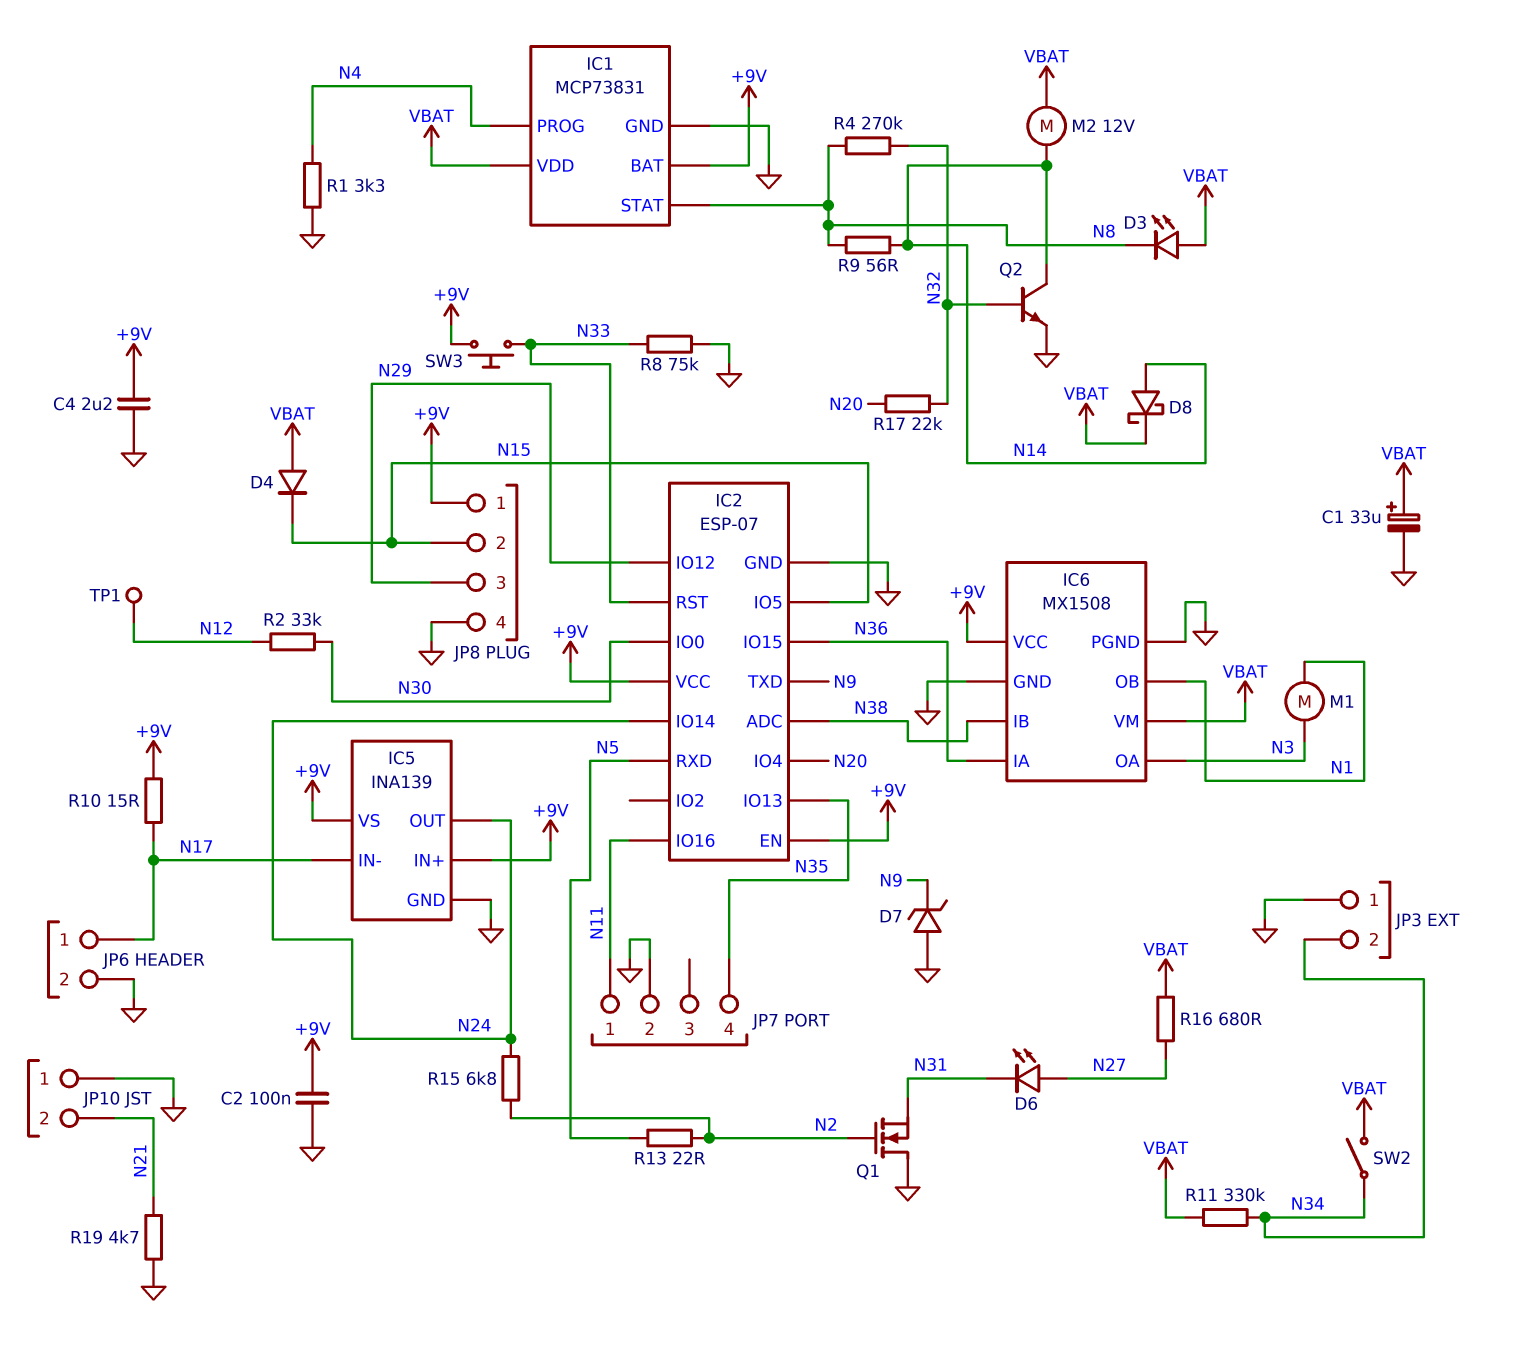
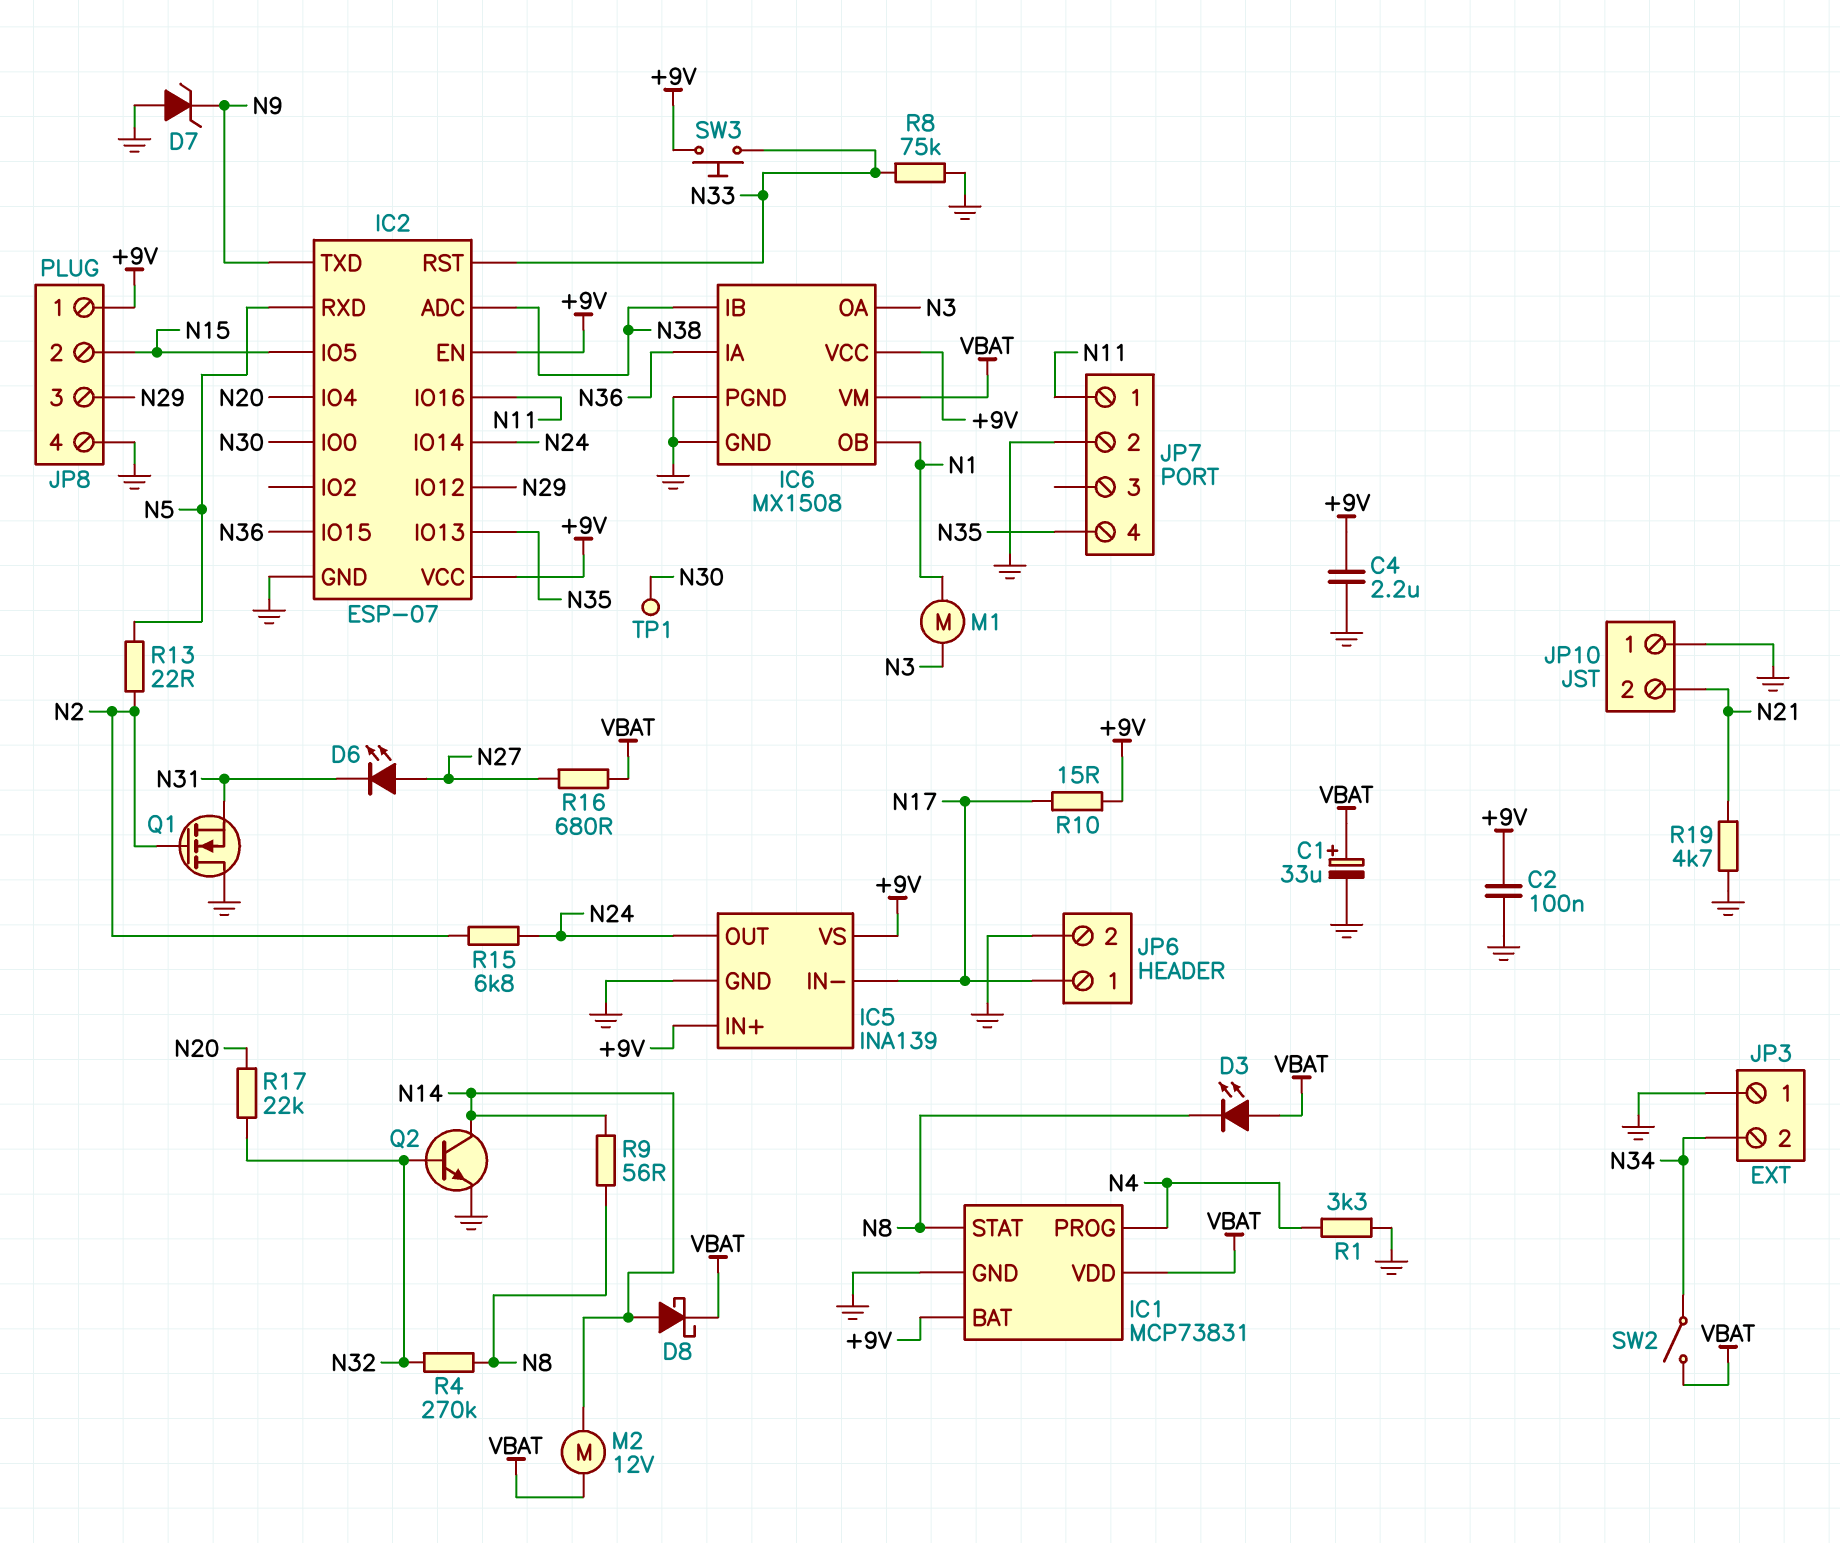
D4: diode (A VBAT, K N15) -> none
R2: 33k (N12, N30) -> none
R11: 330k (N34, VBAT) -> none
TP1: test point (N12) -> test point (N30)

